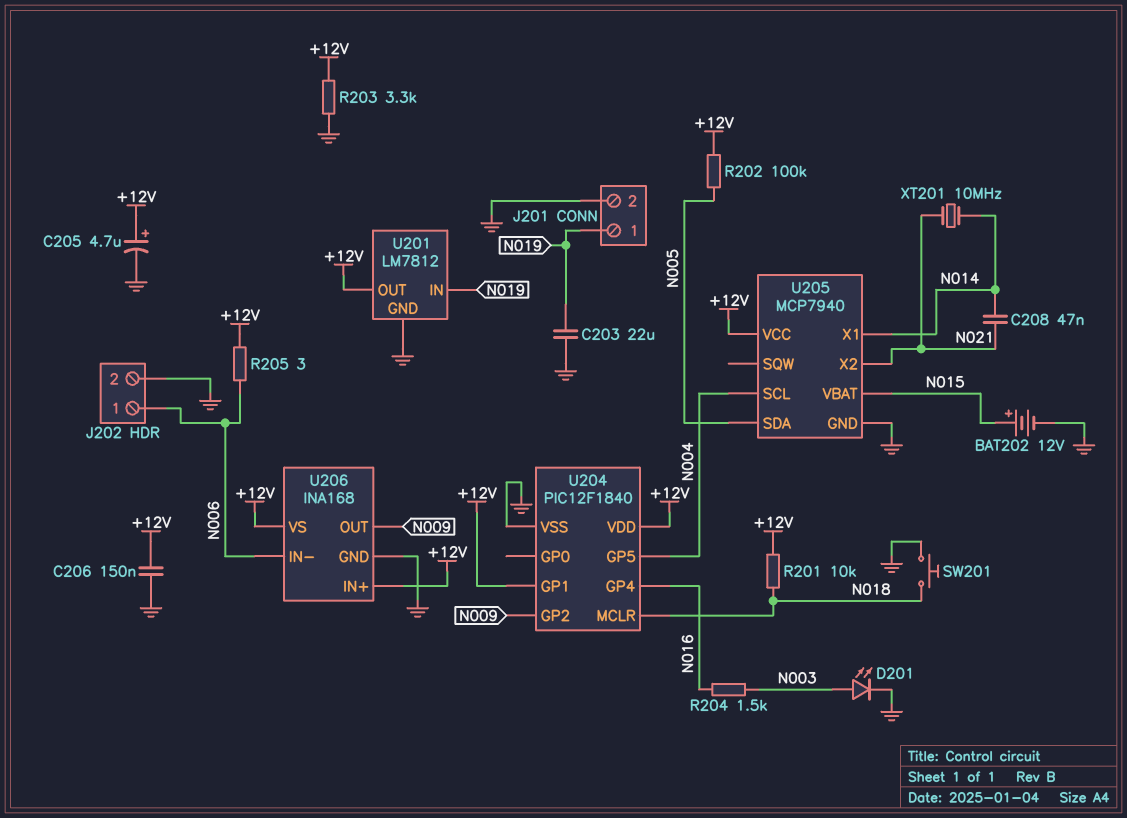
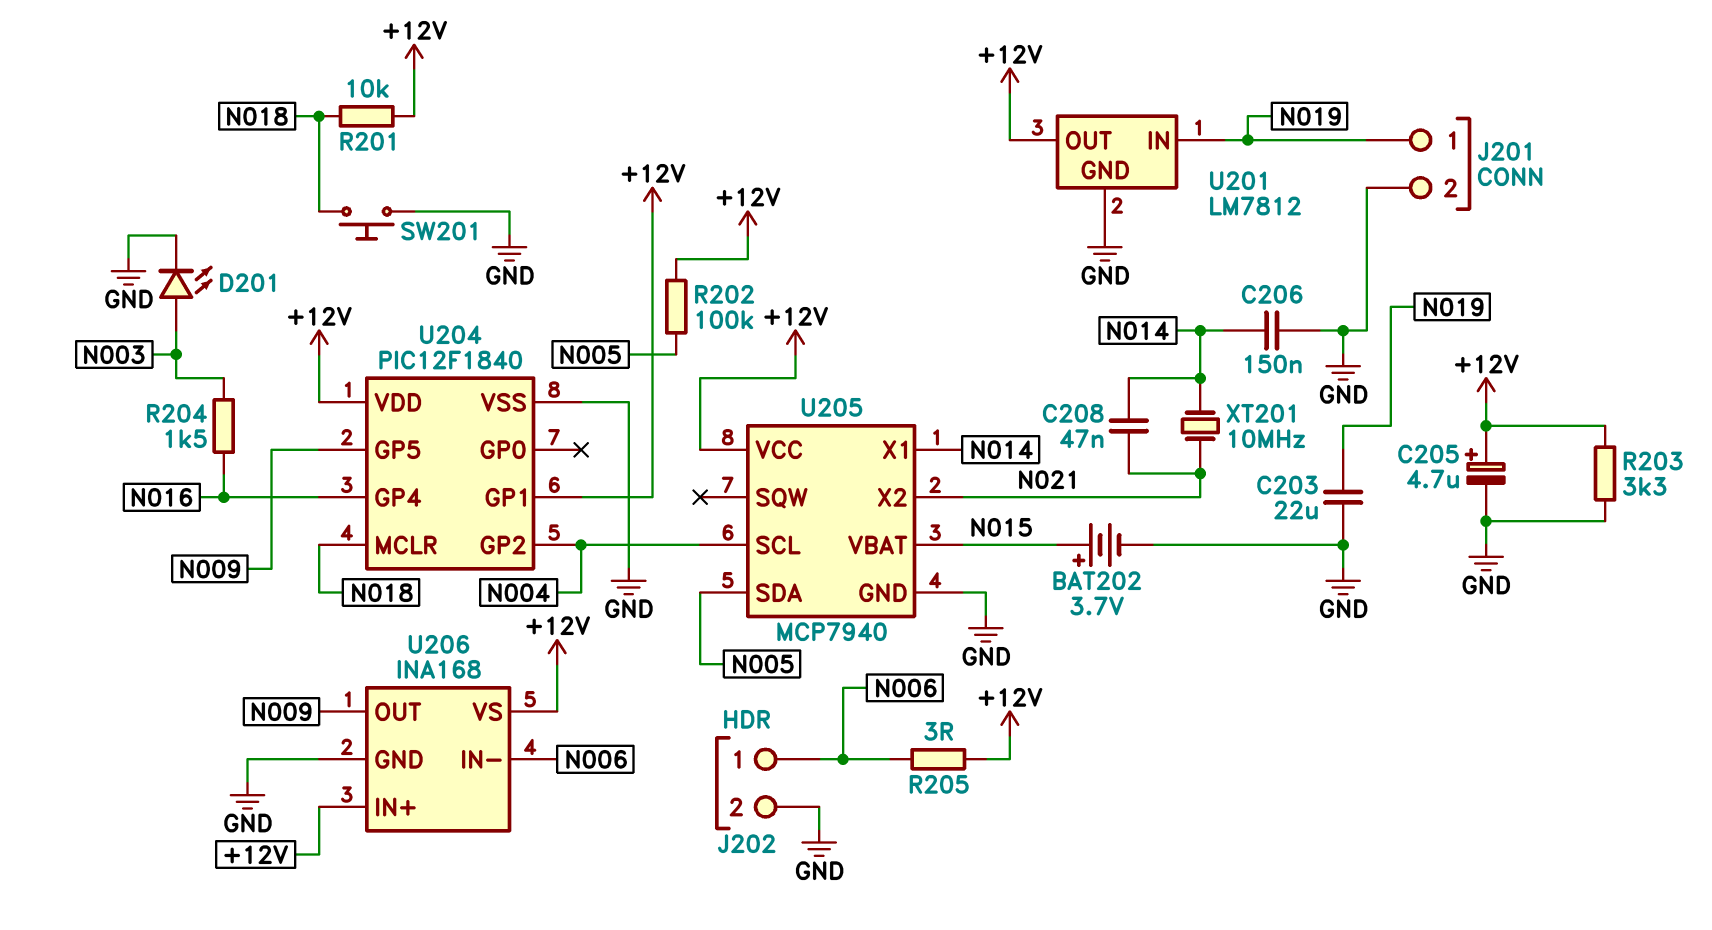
BAT202: 12V (plus N015, minus GND) -> 3.7V (plus N015, minus GND)
C206: 150nF (+12V, GND) -> 150nF (GND, N014)
U204 pin GP2: N009 -> N004
U204 pin GP5: N004 -> N009

